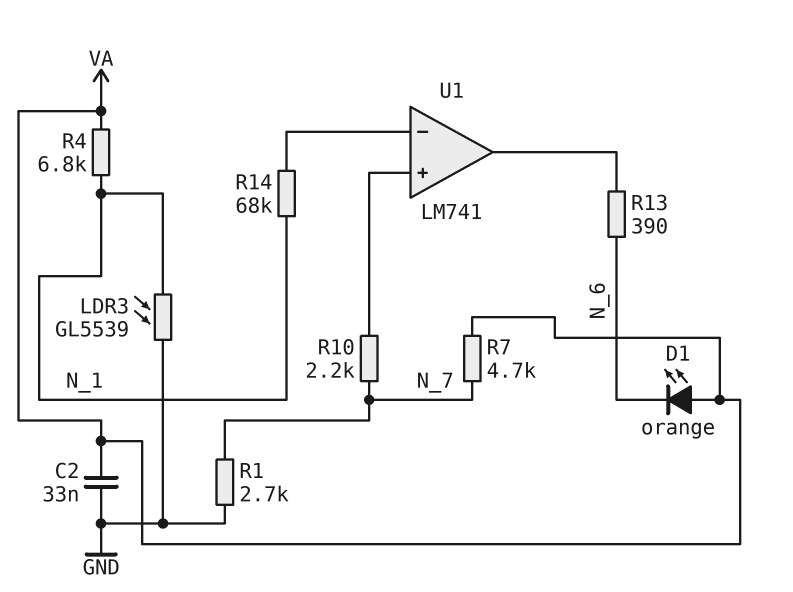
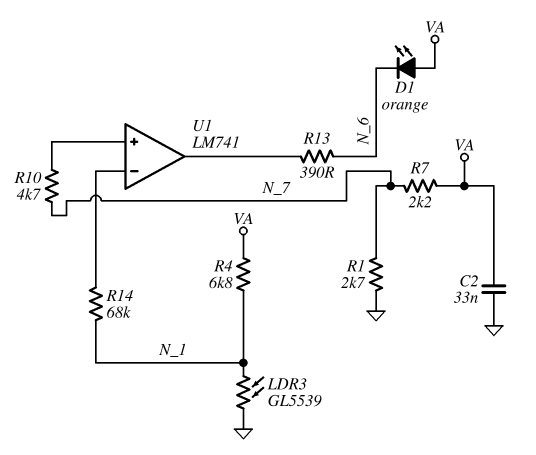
R7: 4.7k (N_7, VA) -> 2.2k (N_7, VA)
R10: 2.2k (N_7, U1/in+) -> 4.7k (N_7, U1/in+)

